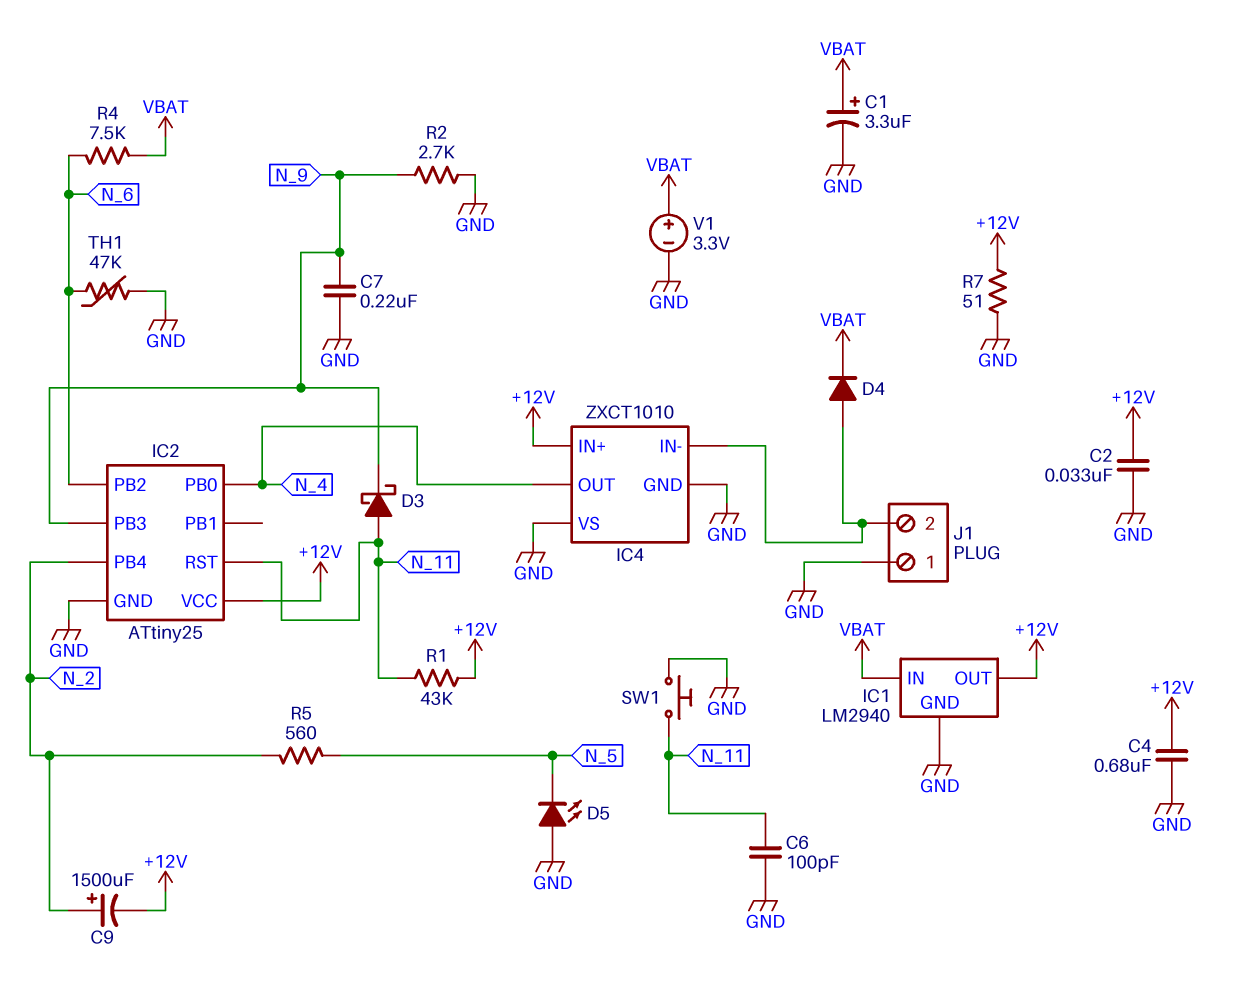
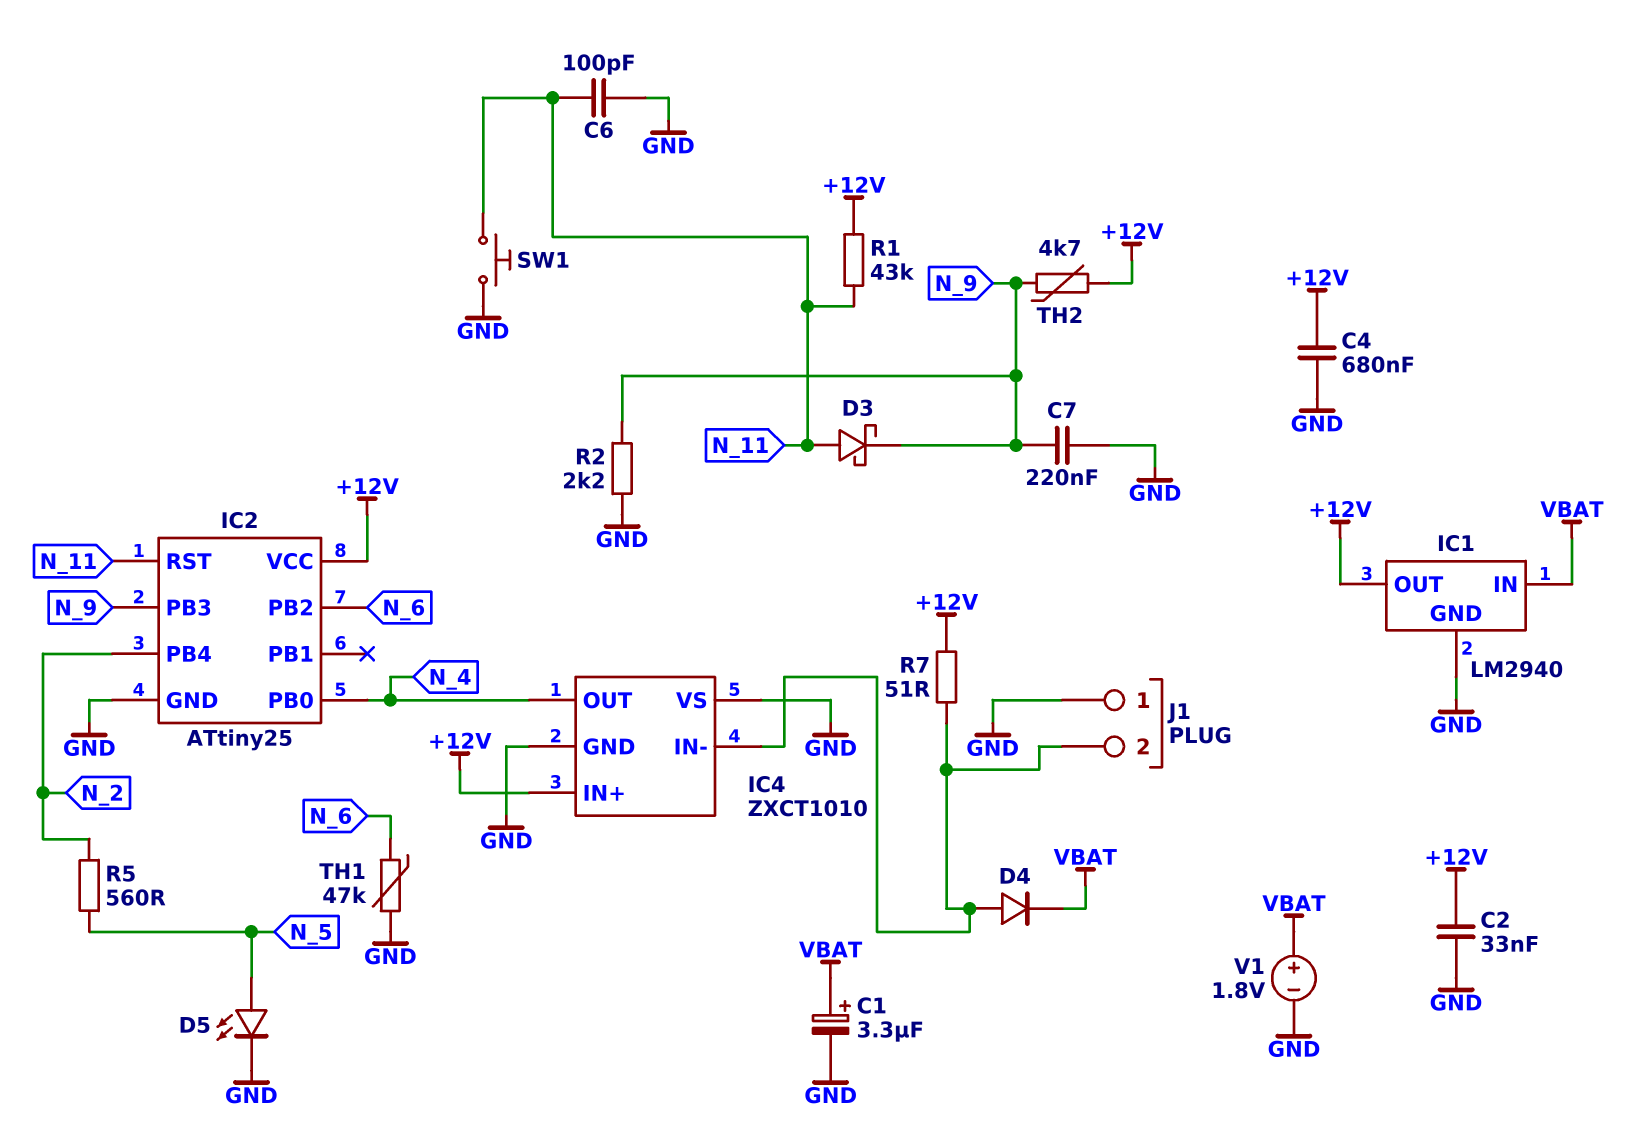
C9: 1500uF (plus N_2, minus +12V) -> none
D5: LED (A GND, K N_5) -> LED (A N_5, K GND)
R2: 2.7k (GND, N_9) -> 2.2k (GND, N_9)
R4: 7.5k (N_6, VBAT) -> none
R7: 51 (+12V, GND) -> 51 (+12V, IC4/IN-)
TH2: none -> 4.7k (+12V, N_9)
V1: 3.3V (plus VBAT, minus GND) -> 1.8V (plus VBAT, minus GND)

